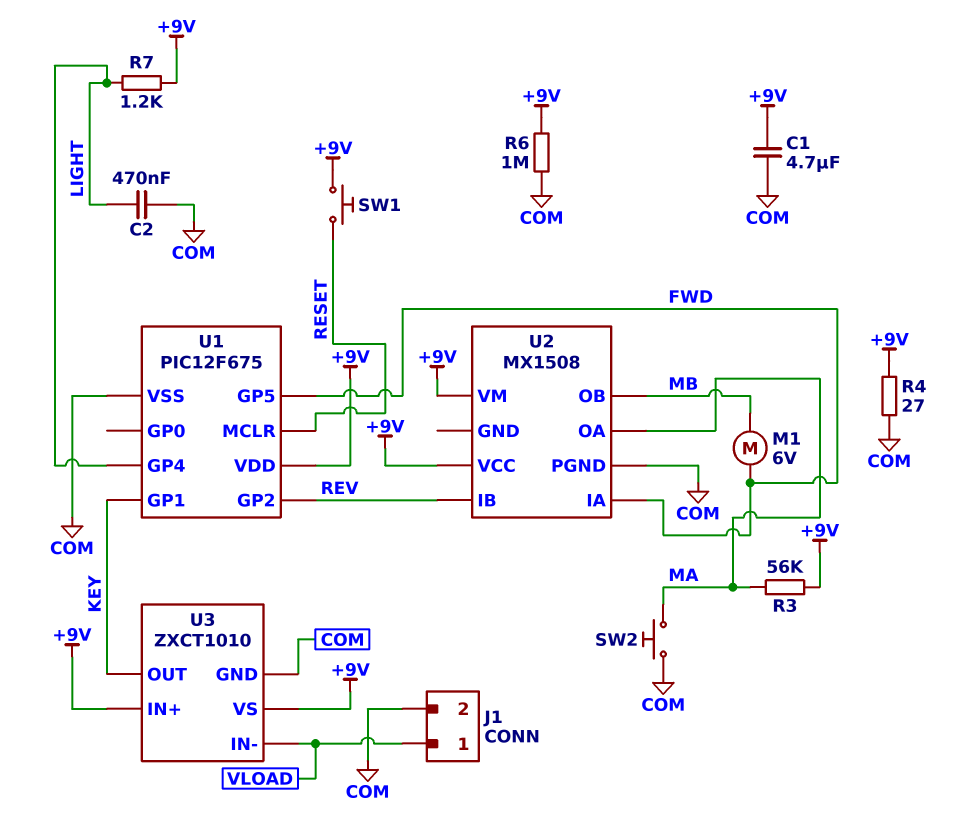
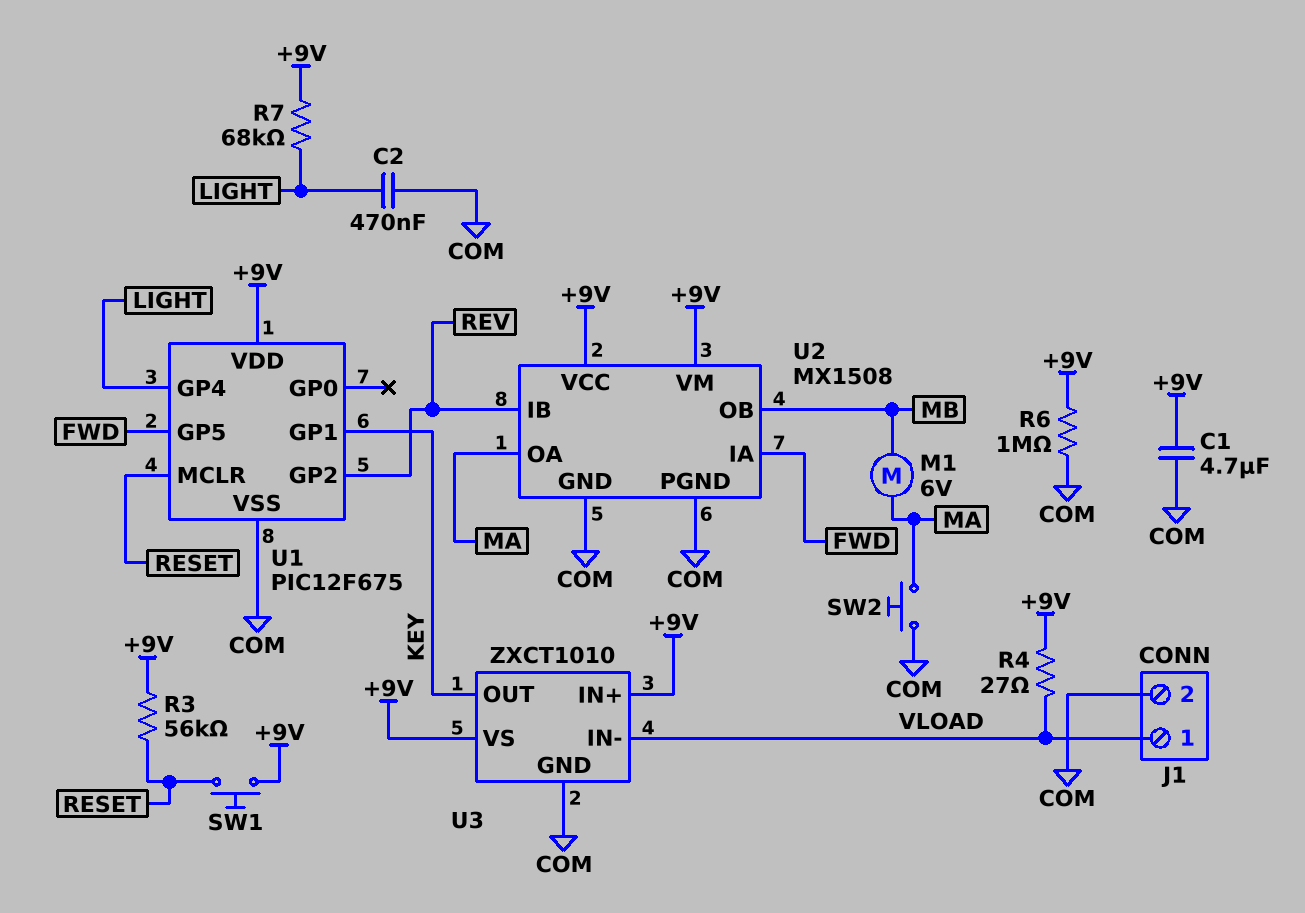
M1: motor 6V (FWD, MB) -> motor 6V (MA, MB)
R3: 56k (+9V, MA) -> 56k (+9V, RESET)
R4: 27 (+9V, COM) -> 27 (+9V, VLOAD)
R7: 1.2k (+9V, LIGHT) -> 68k (+9V, LIGHT)
U2 pin GND: none -> COM

